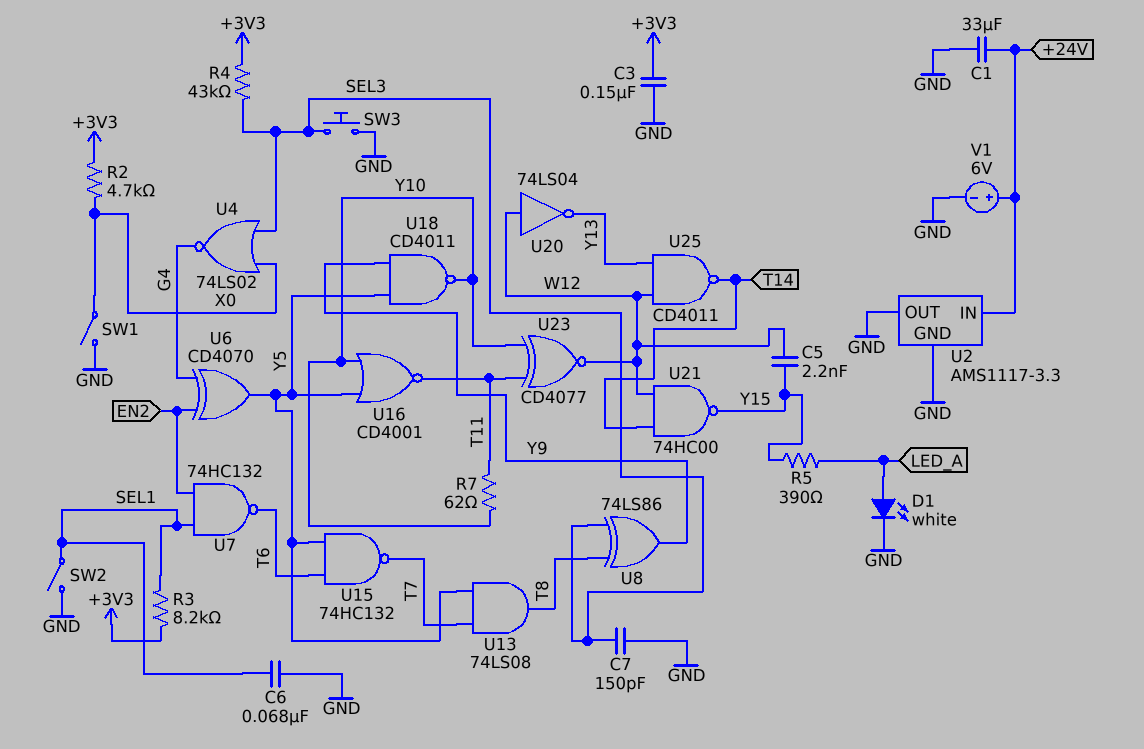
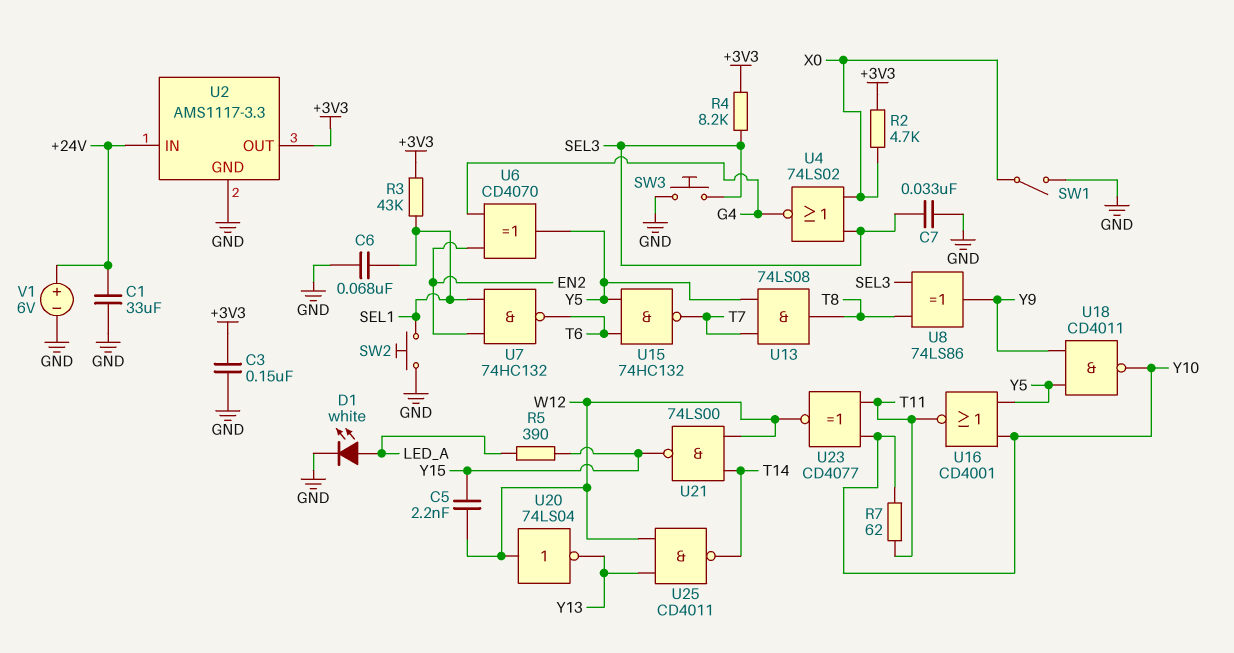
C7: 150pF (GND, SEL3) -> 33nF (GND, SEL3)
R3: 8.2k (+3V3, SEL1) -> 43k (+3V3, SEL1)
R4: 43k (+3V3, SEL3) -> 8.2k (+3V3, SEL3)
SW2: switch (GND, SEL1) -> button (GND, SEL1)
U2 pin OUT: GND -> +3V3
U21: NAND 74HC00 (in T14, in W12, out Y15) -> NAND 74LS00 (in T14, in W12, out Y15)

